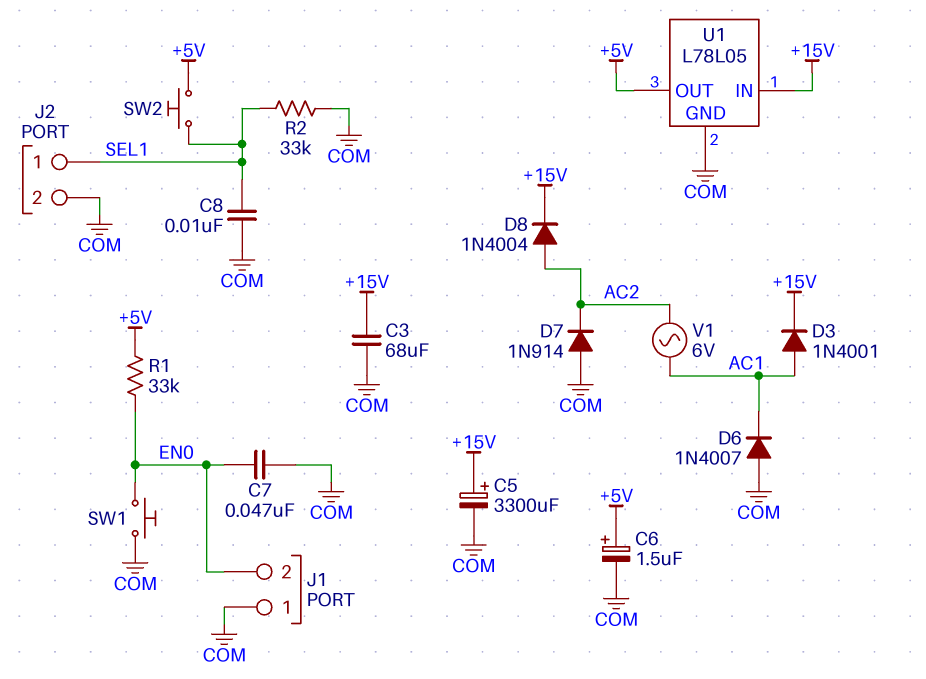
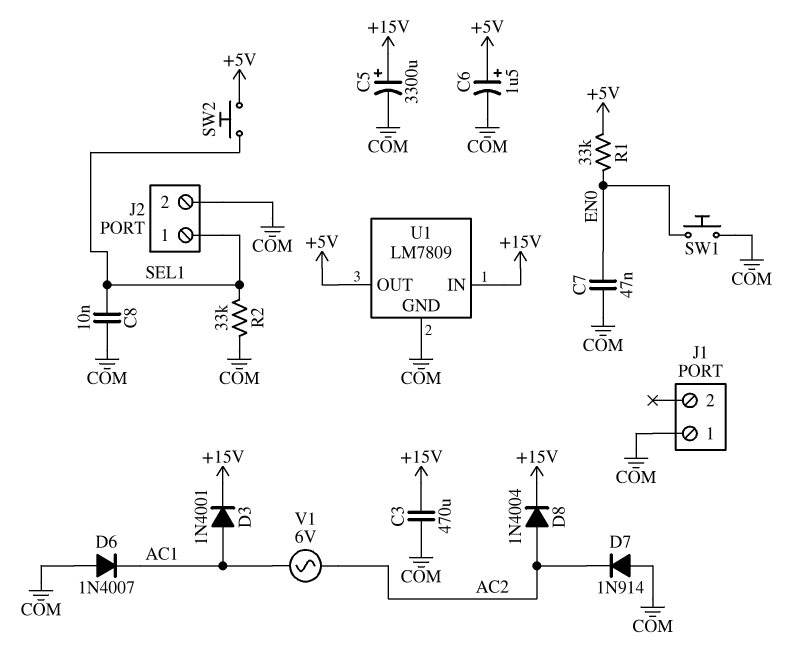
C3: 68uF (+15V, COM) -> 470uF (+15V, COM)
J1 pin 2: EN0 -> none
U1: L78L05 -> LM7809

